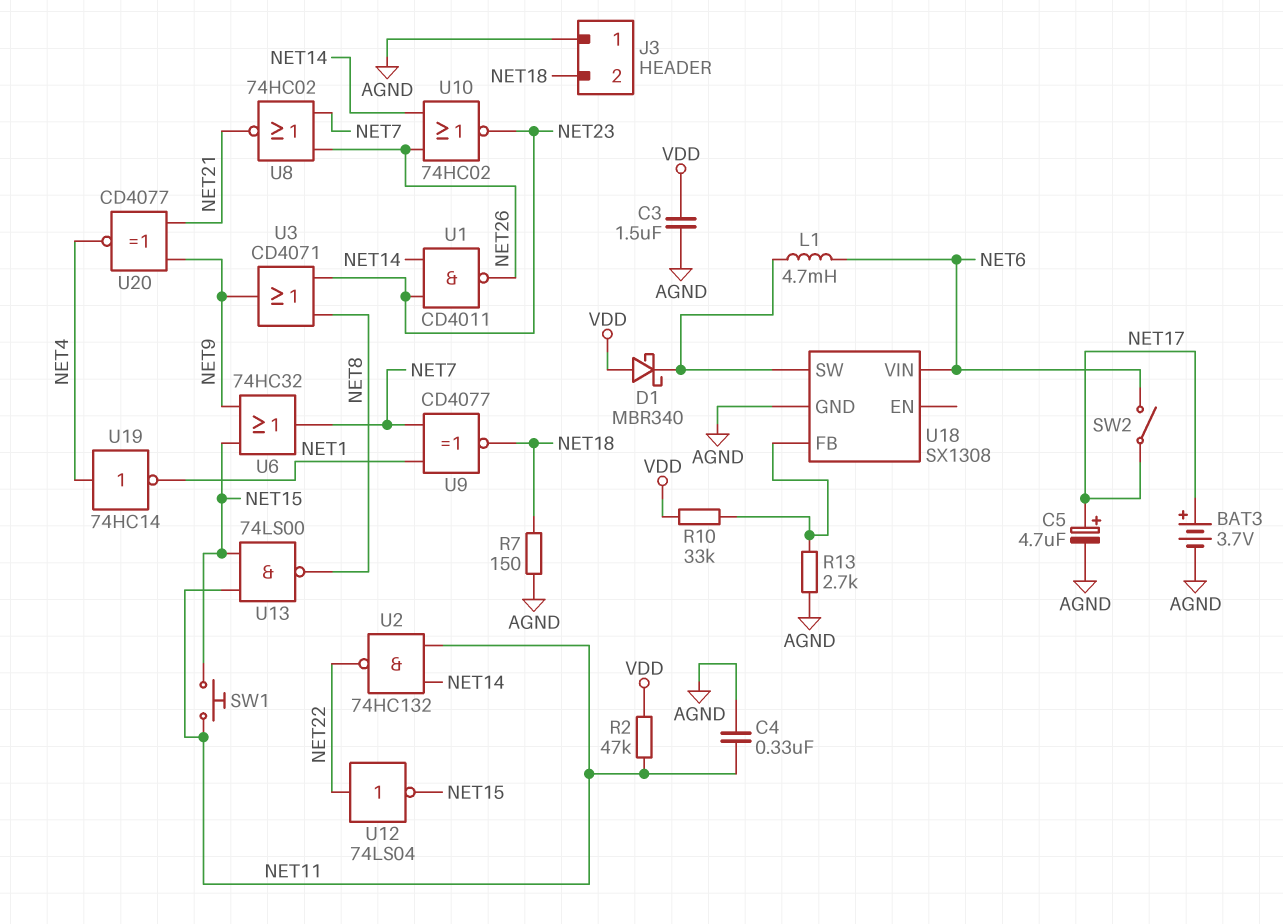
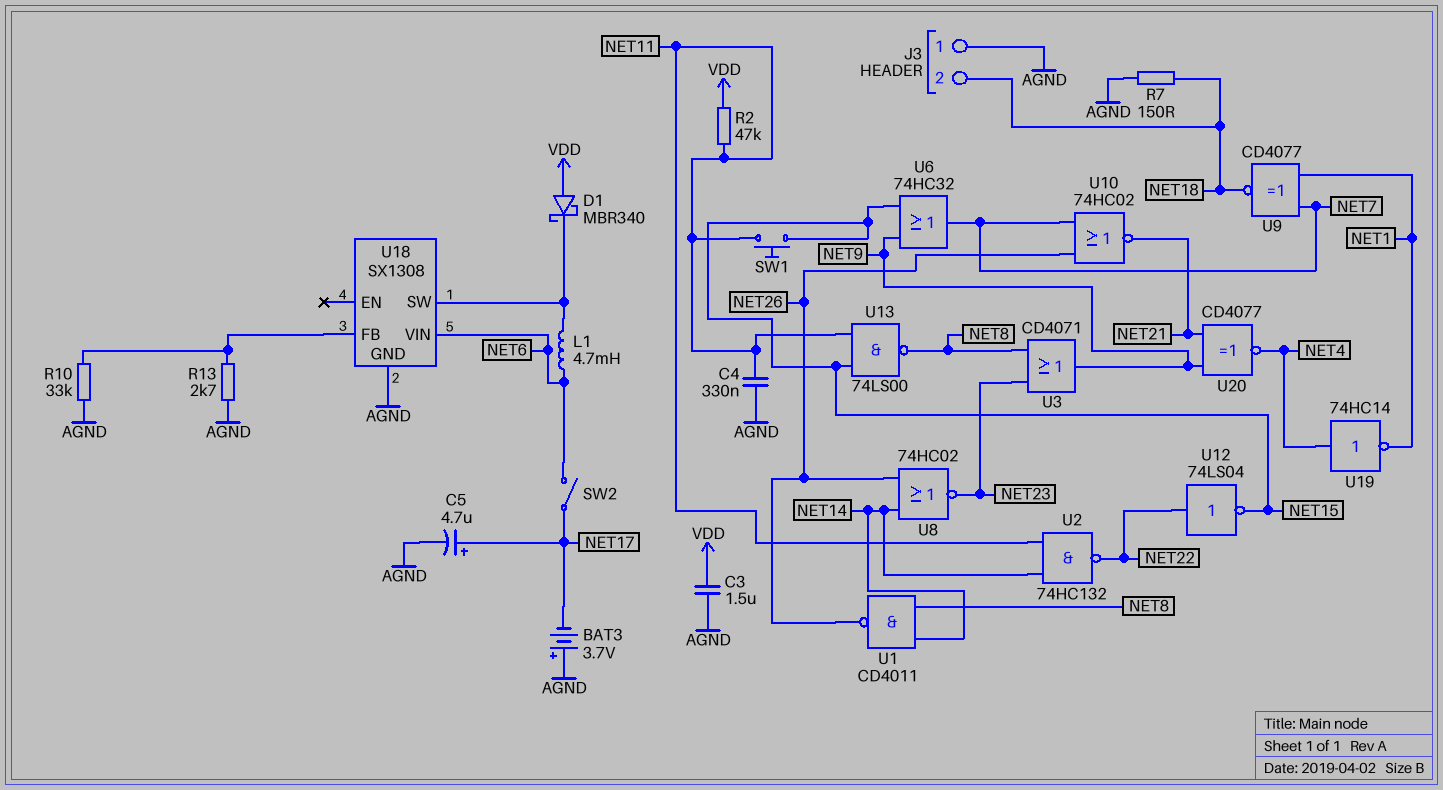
BAT3: 3.7V (plus NET17, minus AGND) -> 3.7V (plus AGND, minus NET17)
R10: 33k (U18/FB, VDD) -> 33k (AGND, U18/FB)
U1: NAND CD4011 (in NET14, in NET23, out NET26) -> NAND CD4011 (in NET8, in NET14, out NET26)
U8: NOR 74HC02 (in NET7, in NET26, out NET21) -> NOR 74HC02 (in NET14, in NET26, out NET23)
U10: NOR 74HC02 (in NET14, in NET26, out NET23) -> NOR 74HC02 (in NET7, in NET26, out NET21)

